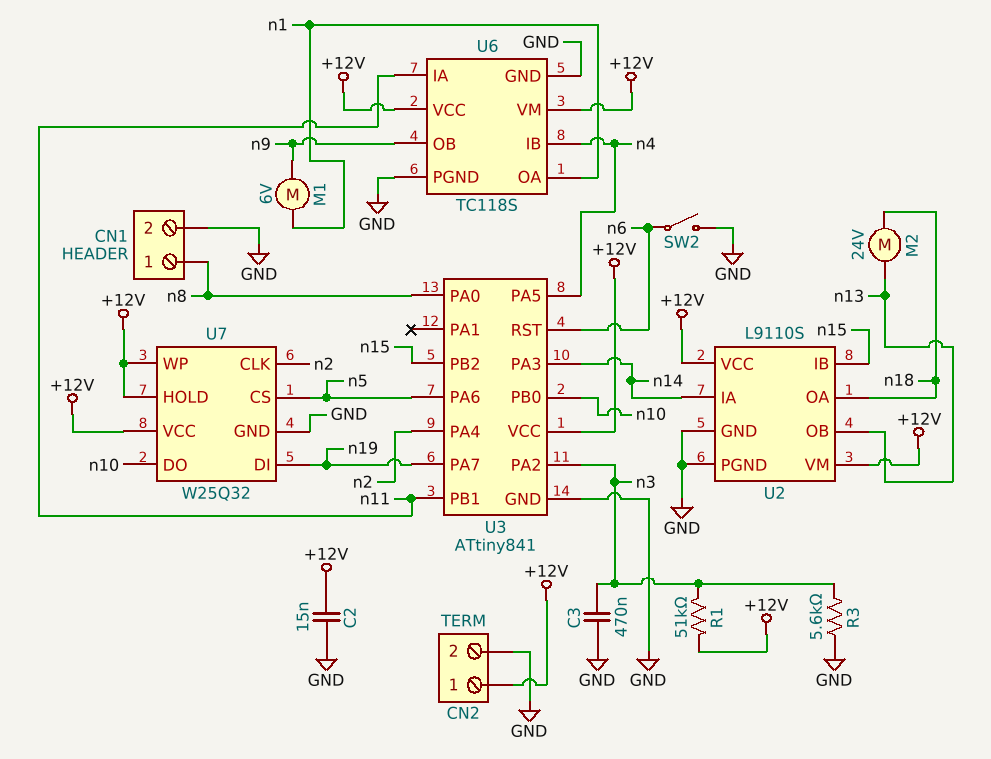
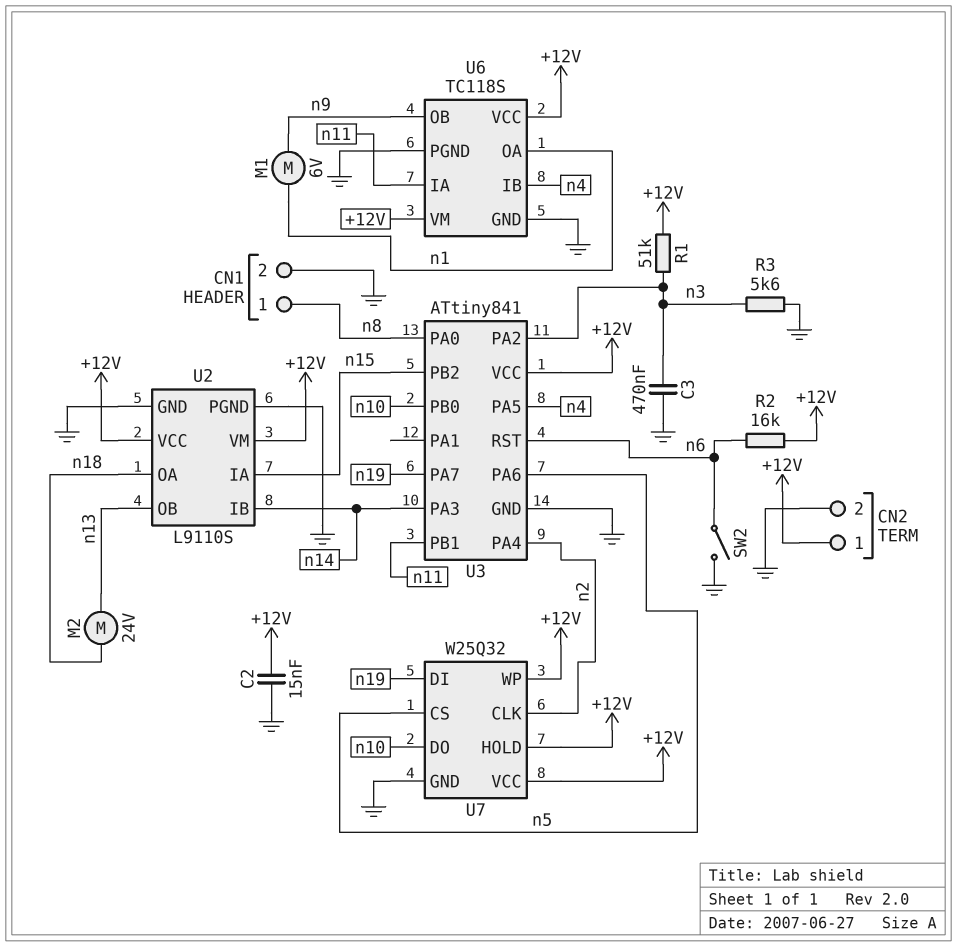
R2: none -> 16k (+12V, n6)
U2 pin IA: n14 -> n15
U2 pin IB: n15 -> n14

